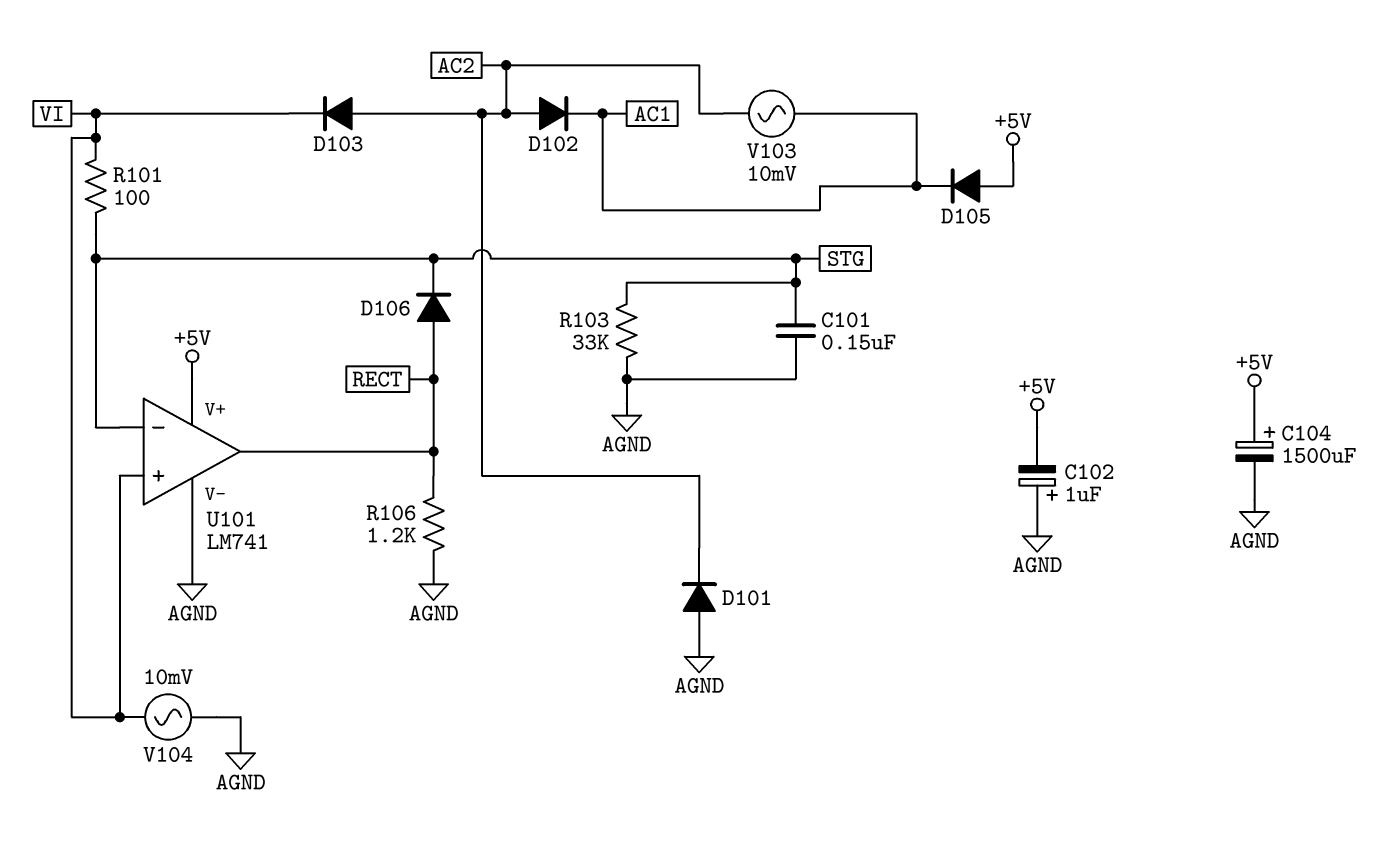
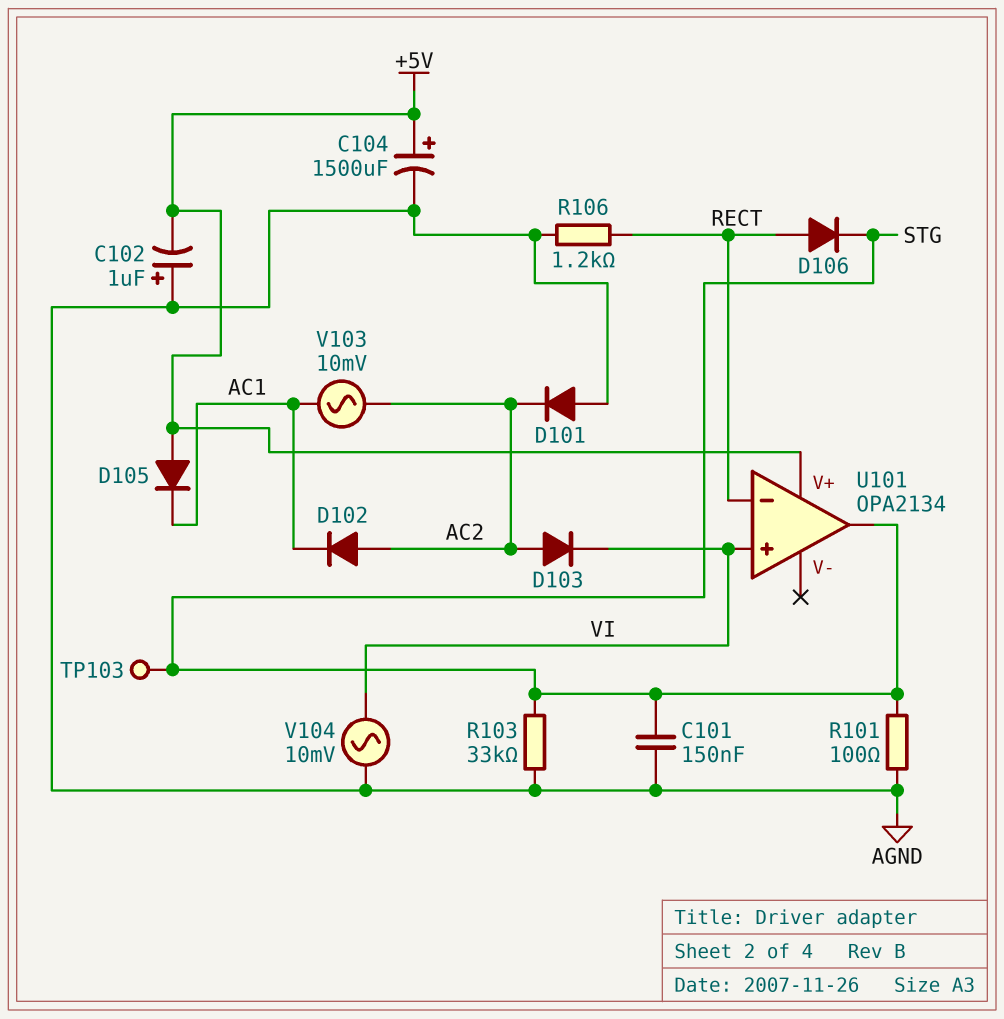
R101: 100 (STG, VI) -> 100 (AGND, STG)
TP103: none -> test point (STG)
U101: LM741 -> OPA2134
U101 pin V-: AGND -> none
U101 pin in-: STG -> RECT
U101 pin out: RECT -> STG

